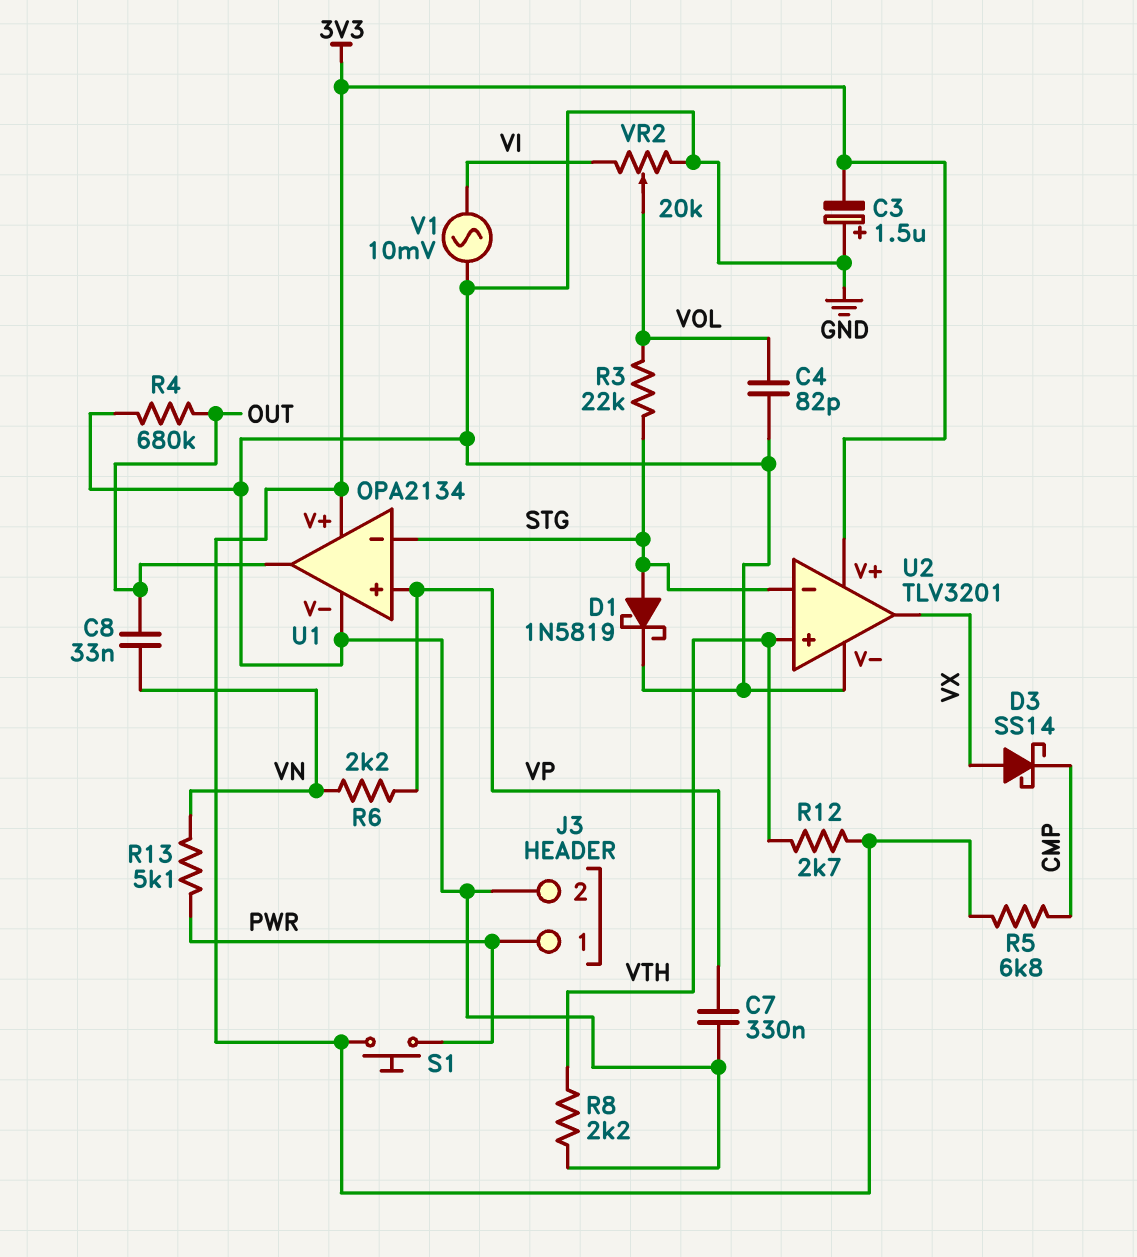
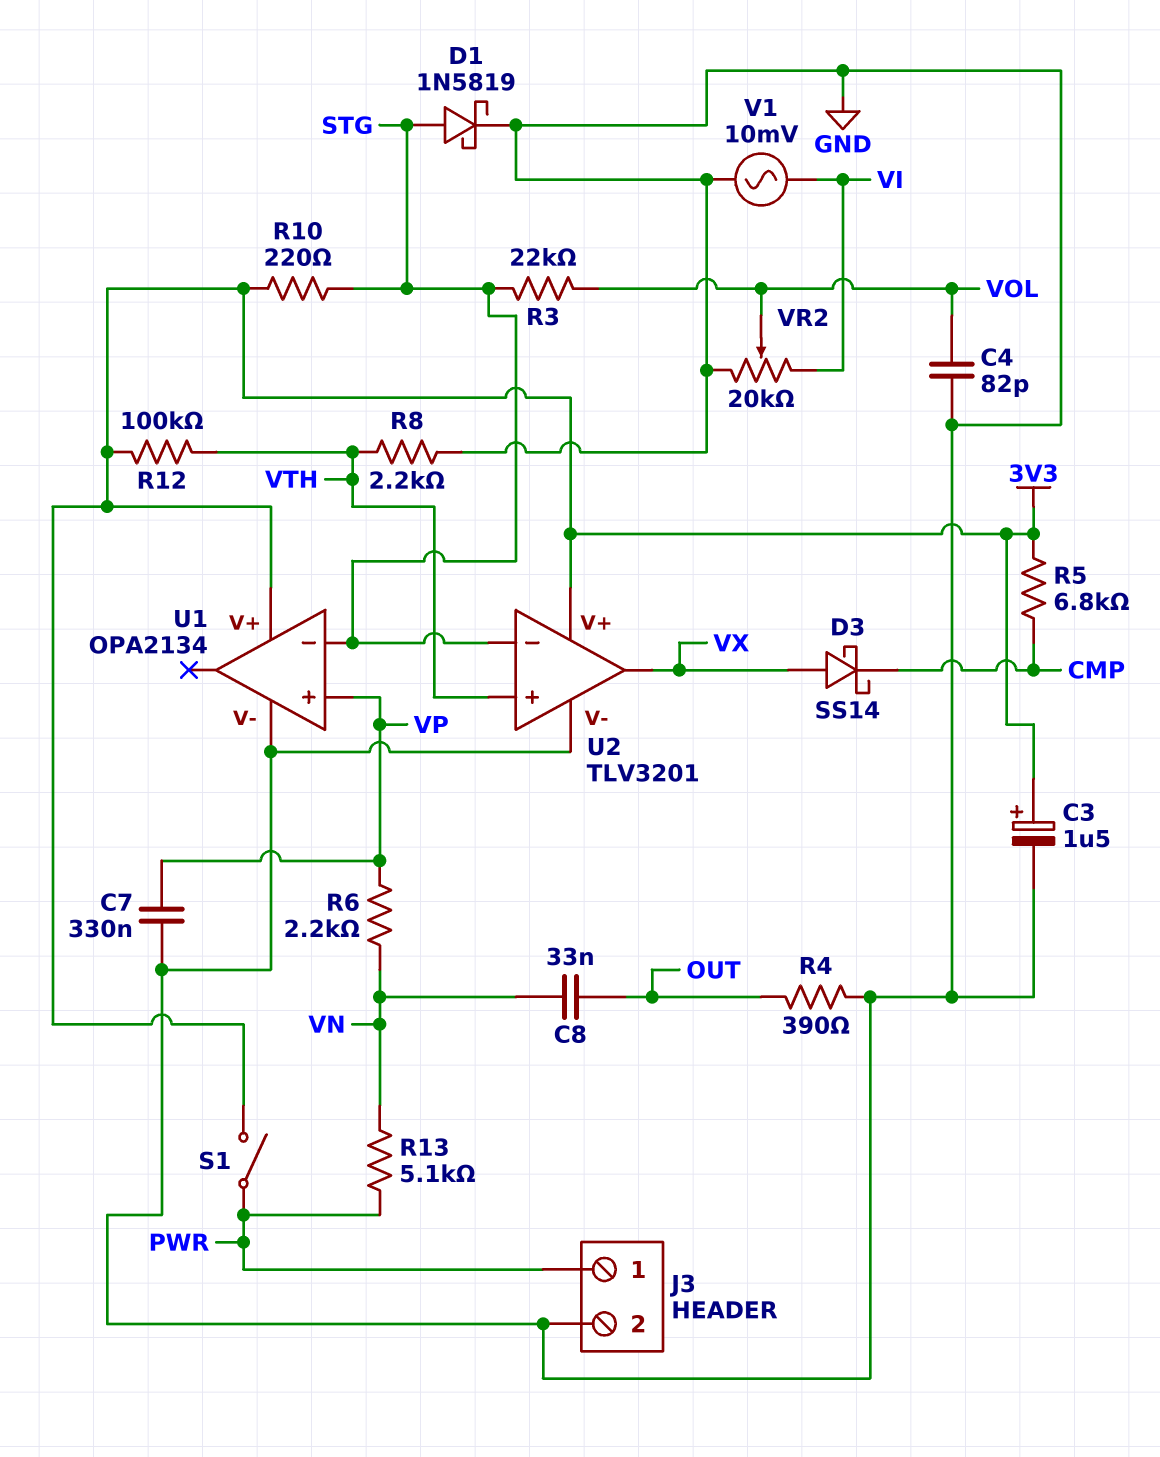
C3: 1.5uF (plus GND, minus 3V3) -> 1.5uF (plus 3V3, minus GND)
R4: 680k (GND, OUT) -> 390 (GND, OUT)
R10: none -> 220 (3V3, STG)
R12: 2.7k (3V3, VTH) -> 100k (3V3, VTH)
S1: button (3V3, PWR) -> switch (3V3, PWR)
U1 pin out: OUT -> none

